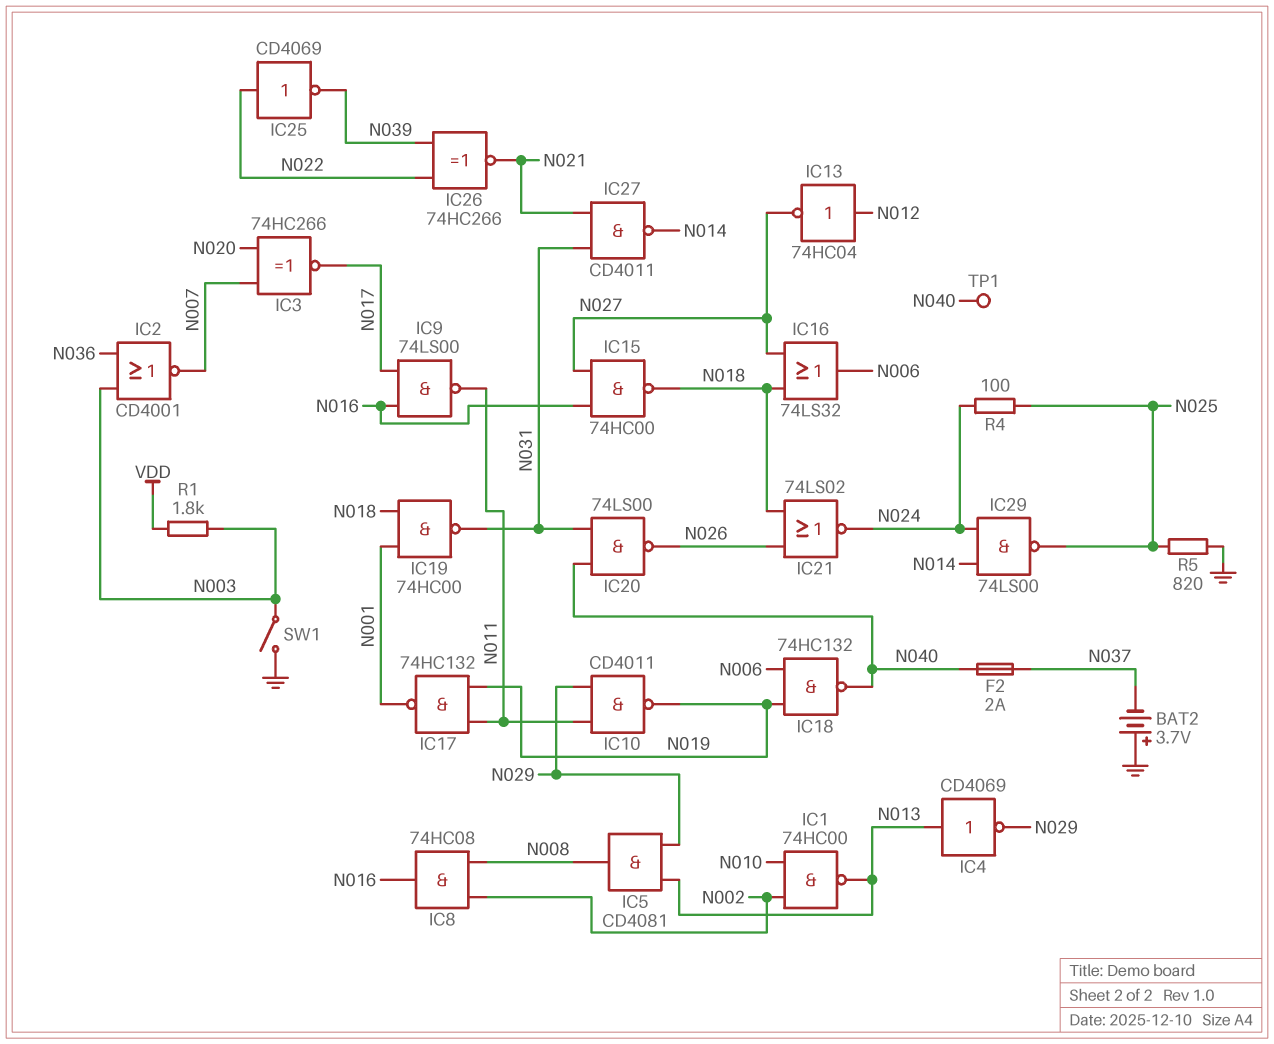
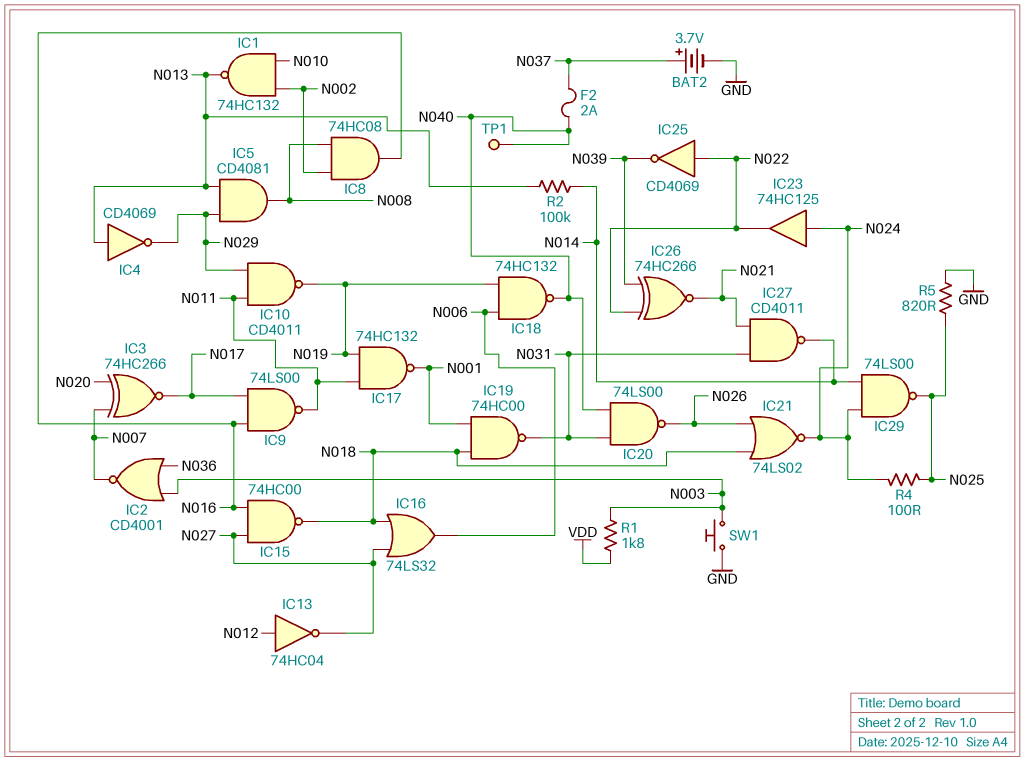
BAT2: 3.7V (plus GND, minus N037) -> 3.7V (plus N037, minus GND)
IC1: NAND 74HC00 (in N002, in N010, out N013) -> NAND 74HC132 (in N002, in N010, out N013)
IC23: none -> buffer 74HC125 (in N024, out N022)
R2: none -> 100k (N013, N014)
SW1: switch (GND, N003) -> button (GND, N003)

